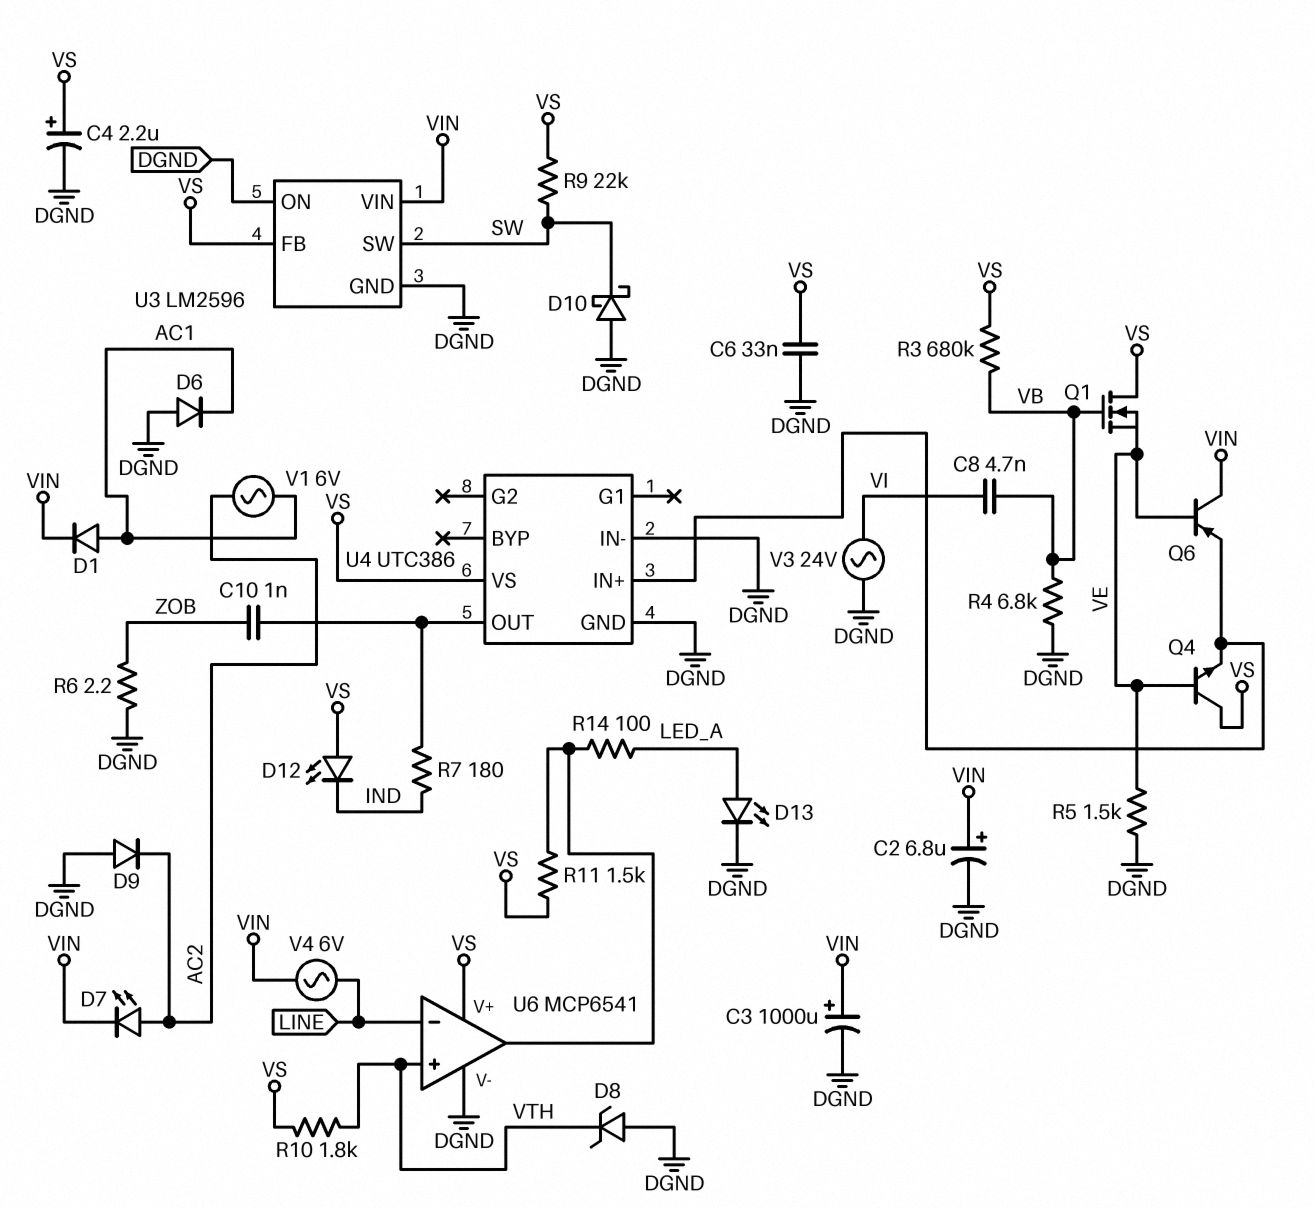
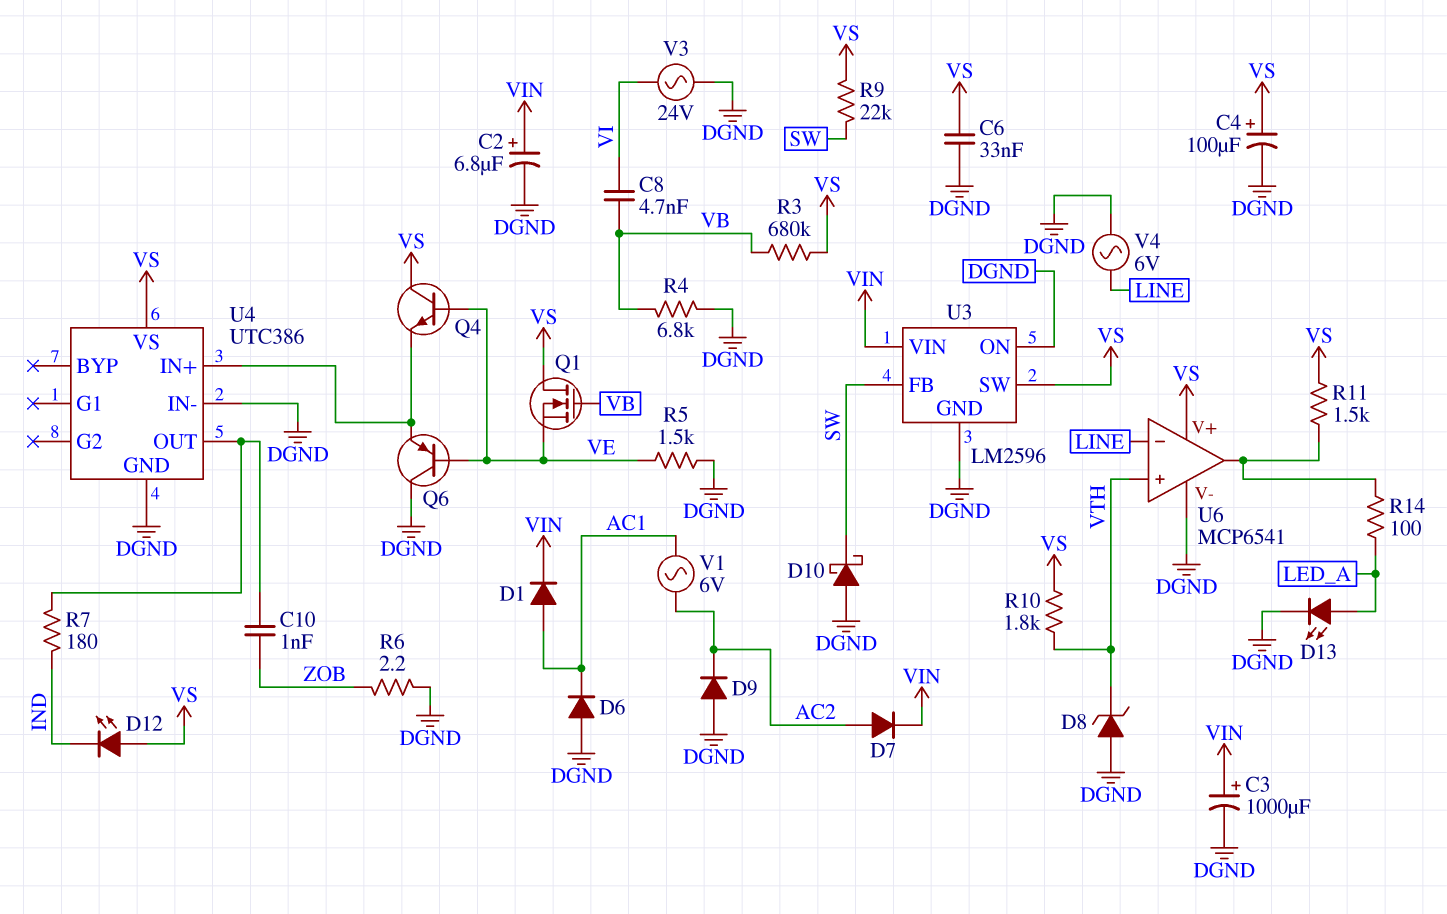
C4: 2.2uF (plus VS, minus DGND) -> 100uF (plus VS, minus DGND)
D7: LED (A AC2, K VIN) -> diode (A AC2, K VIN)
Q6: PNP (B VE, C VIN, E U4/IN+) -> PNP (B VE, C DGND, E U4/IN+)
U3 pin FB: VS -> SW
U3 pin SW: SW -> VS
V4: AC 6V (LINE, VIN) -> AC 6V (DGND, LINE)

